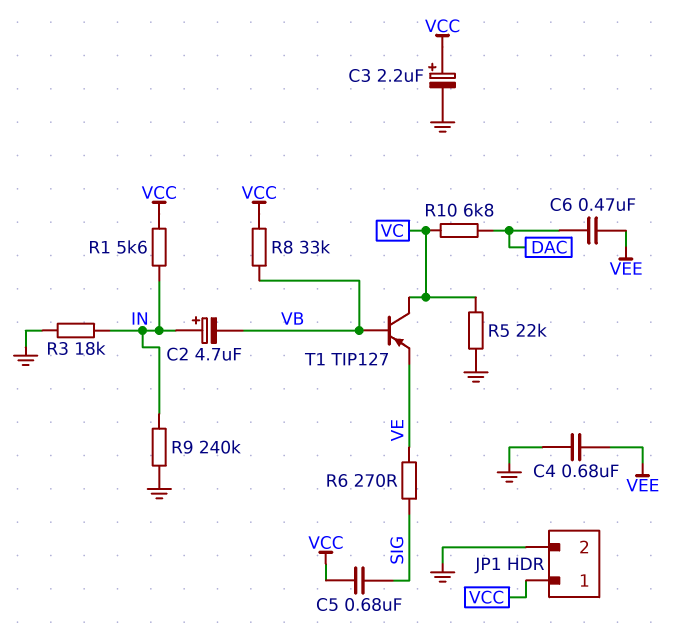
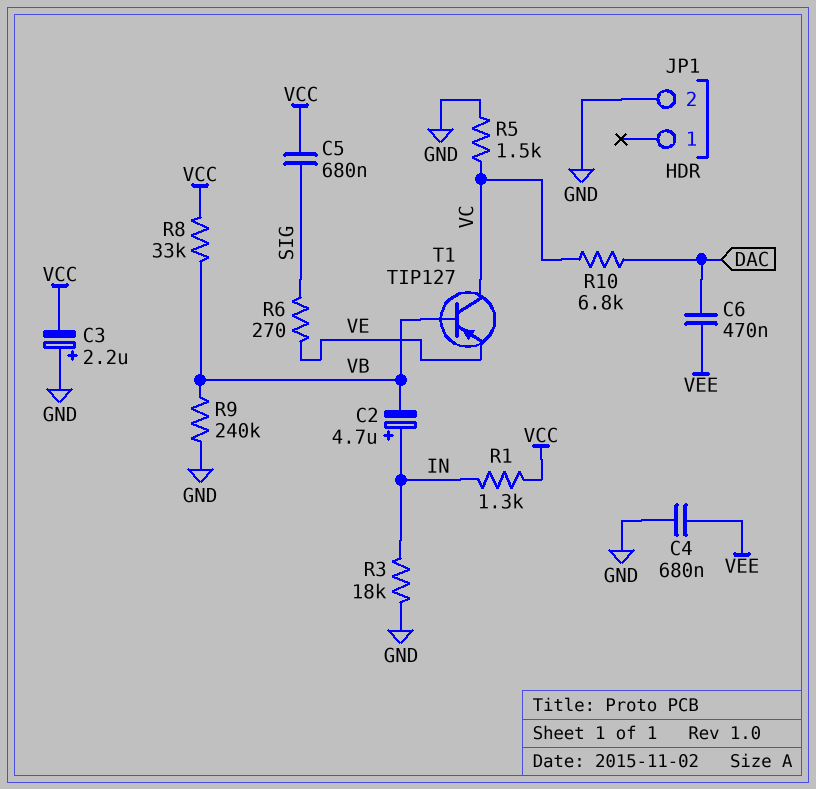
C3: 2.2uF (plus VCC, minus GND) -> 2.2uF (plus GND, minus VCC)
JP1 pin 1: VCC -> none
R1: 5.6k (IN, VCC) -> 1.3k (IN, VCC)
R5: 22k (GND, VC) -> 1.5k (GND, VC)
R9: 240k (GND, IN) -> 240k (GND, VB)

